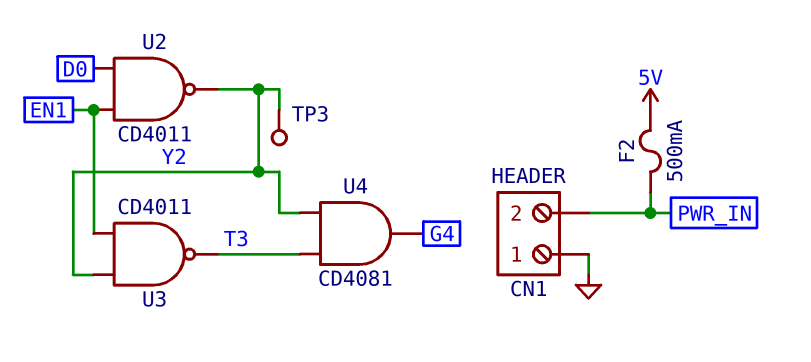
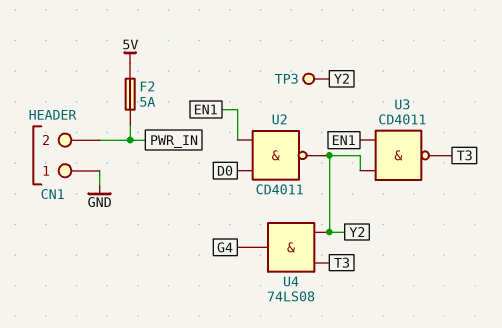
F2: 500mA (5V, PWR_IN) -> 5A (5V, PWR_IN)
U4: AND CD4081 (in T3, in Y2, out G4) -> AND 74LS08 (in T3, in Y2, out G4)

